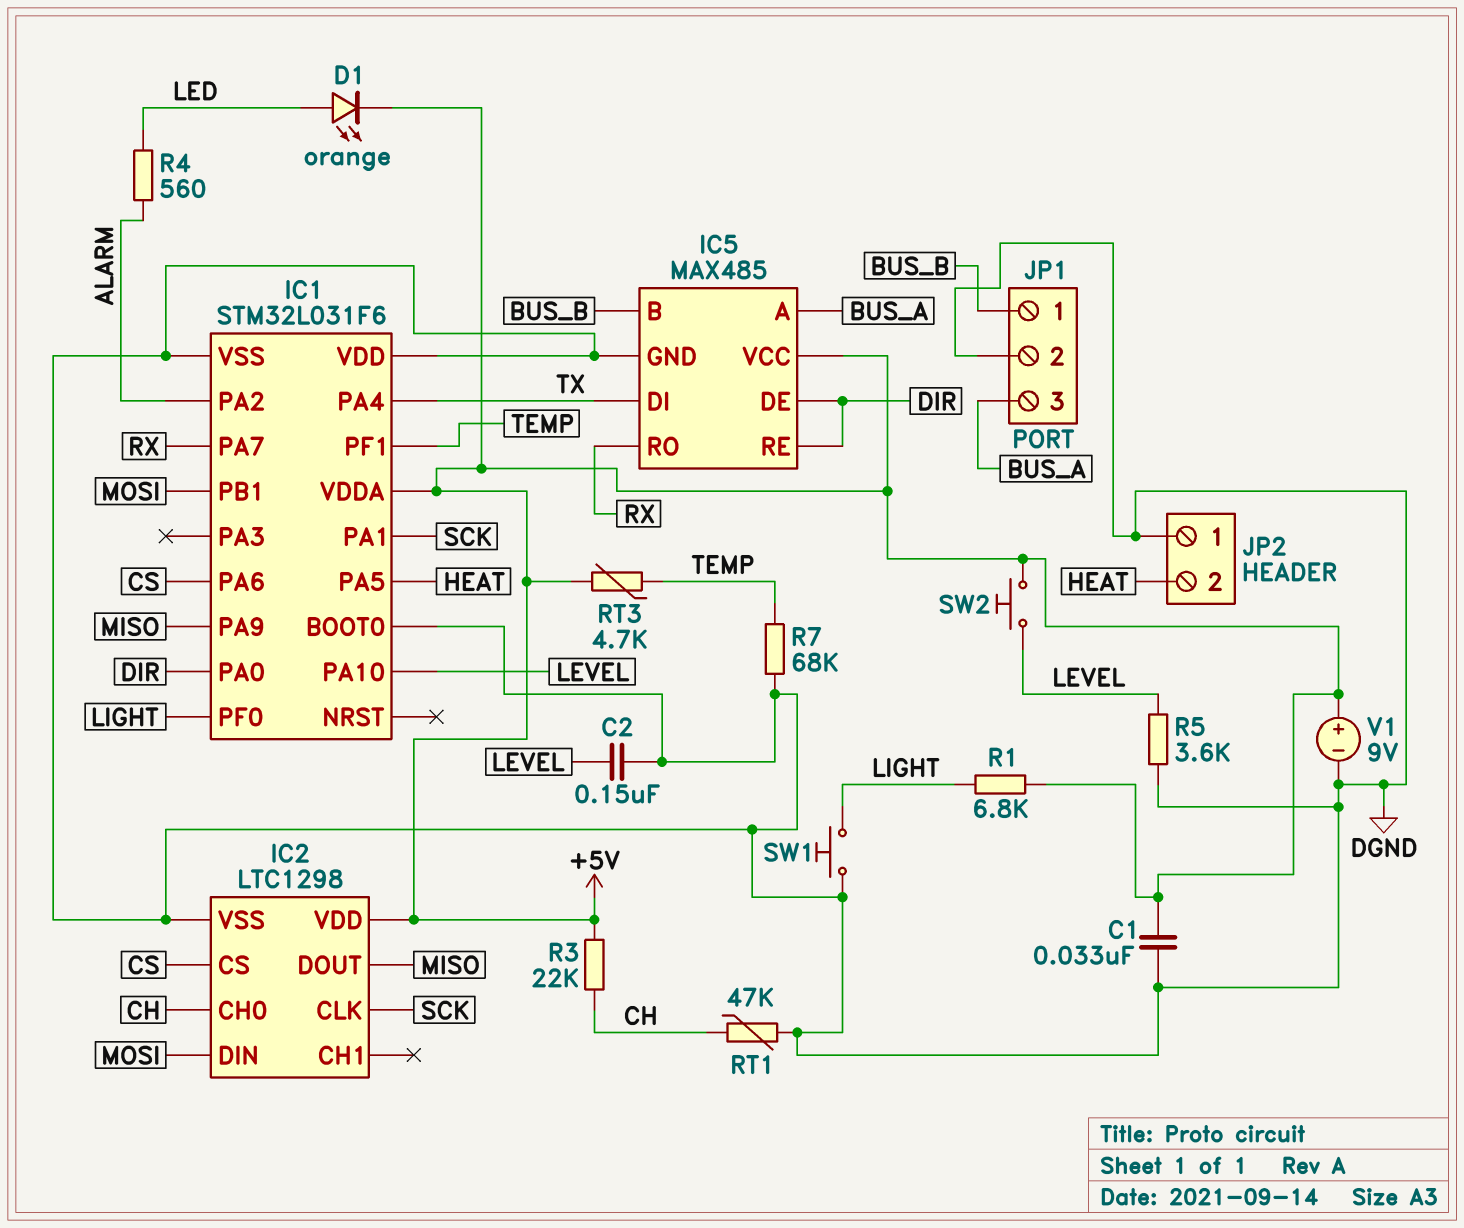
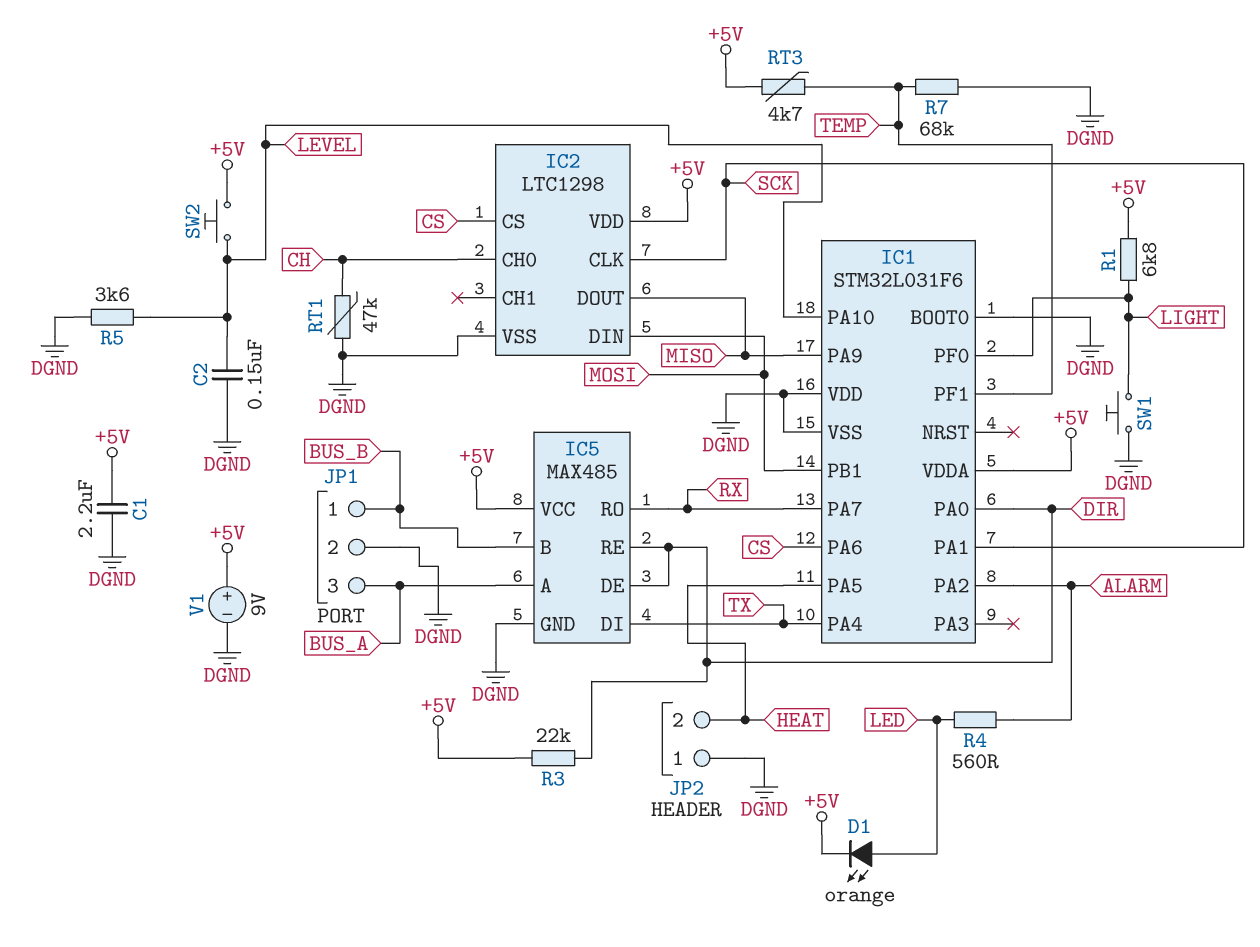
C1: 33nF (+5V, DGND) -> 2.2uF (+5V, DGND)
R3: 22k (+5V, CH) -> 22k (+5V, DIR)

